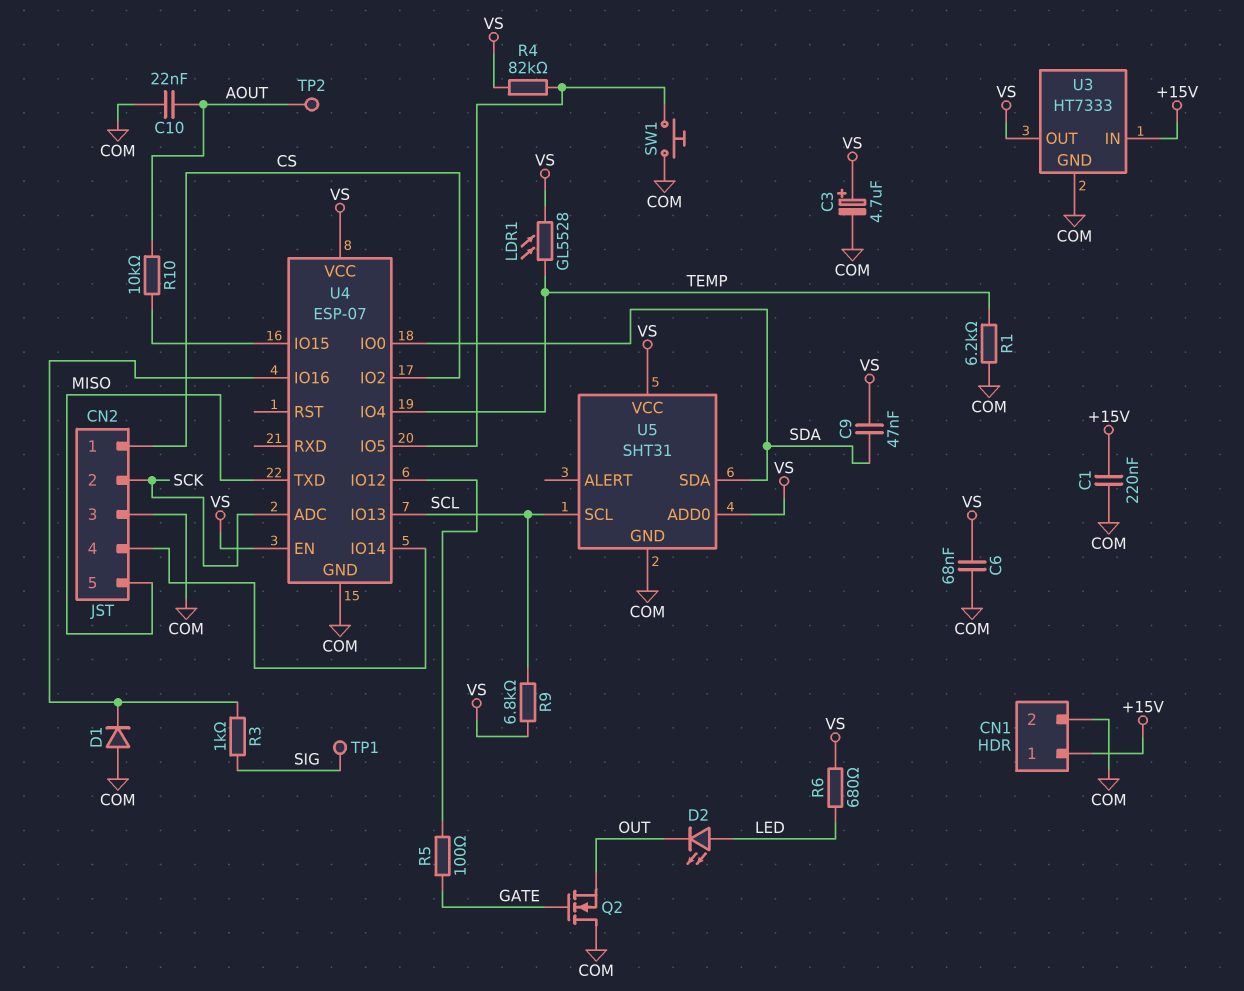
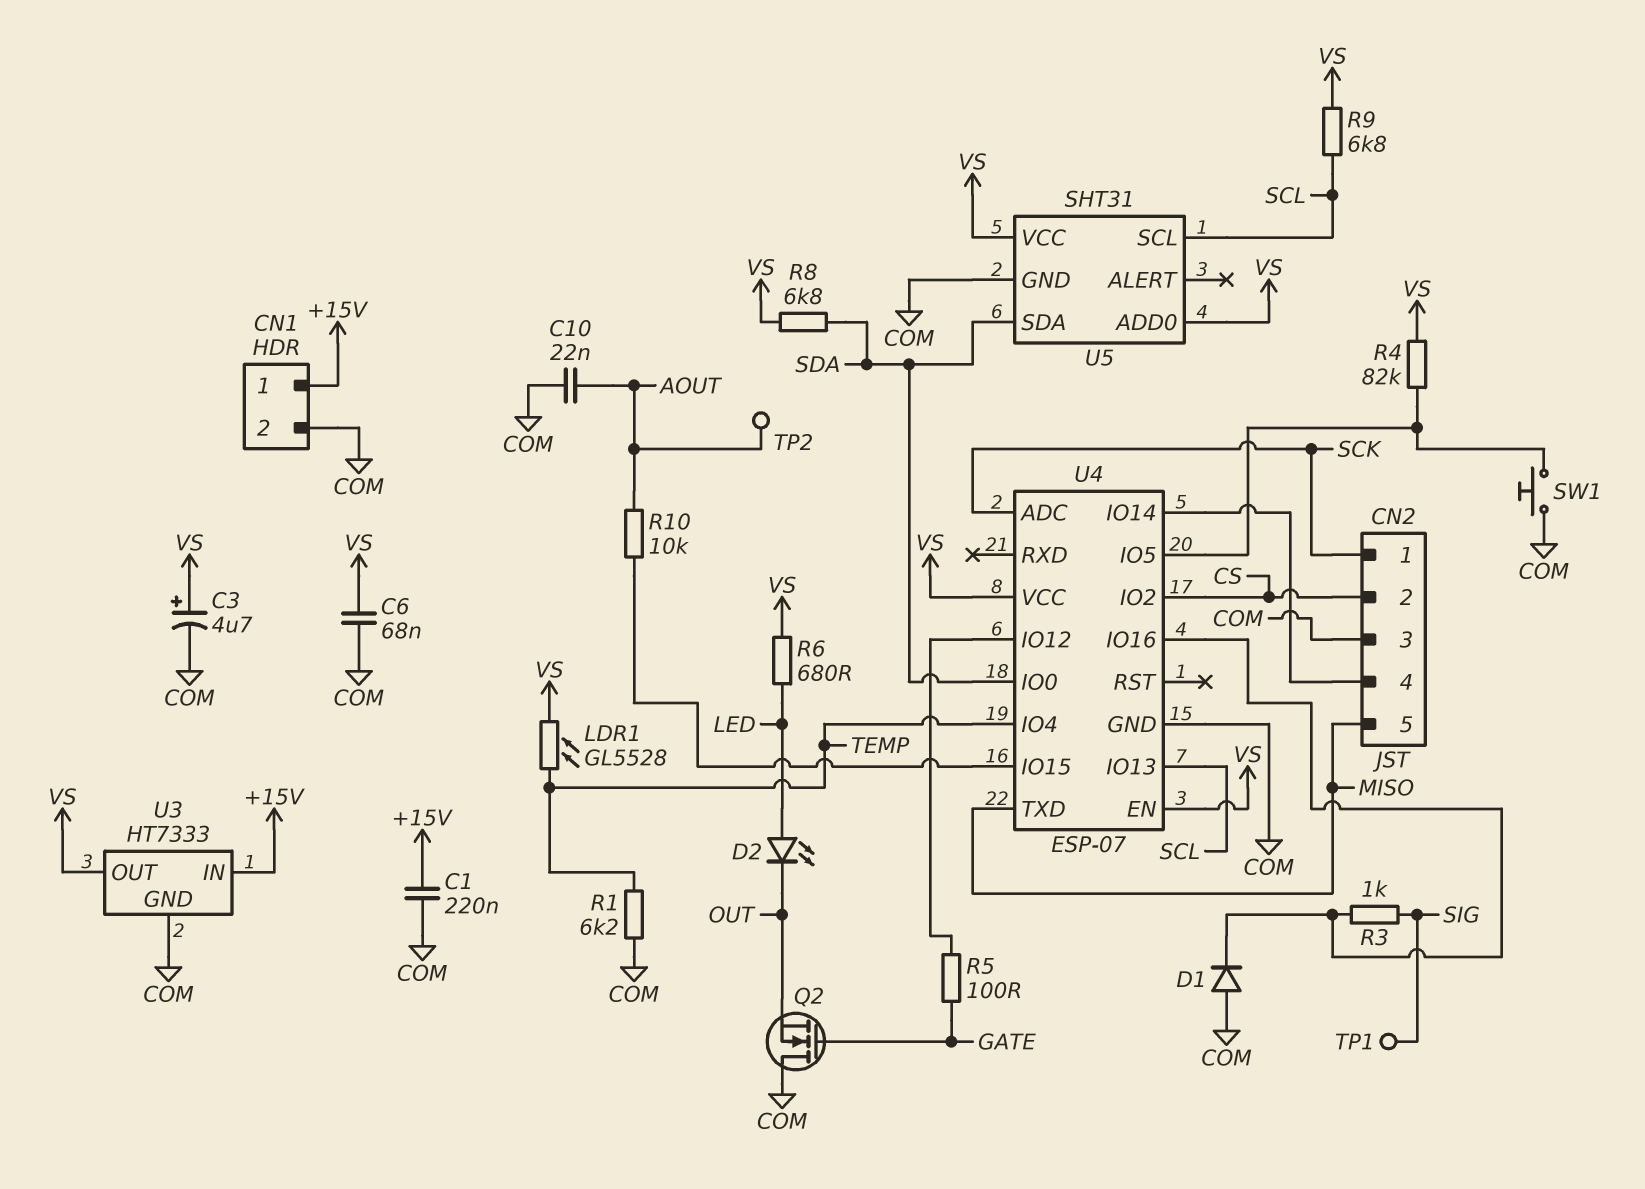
C9: 47nF (SDA, VS) -> none
CN2 pin 1: CS -> SCK
CN2 pin 2: SCK -> CS
R8: none -> 6.8k (SDA, VS)

